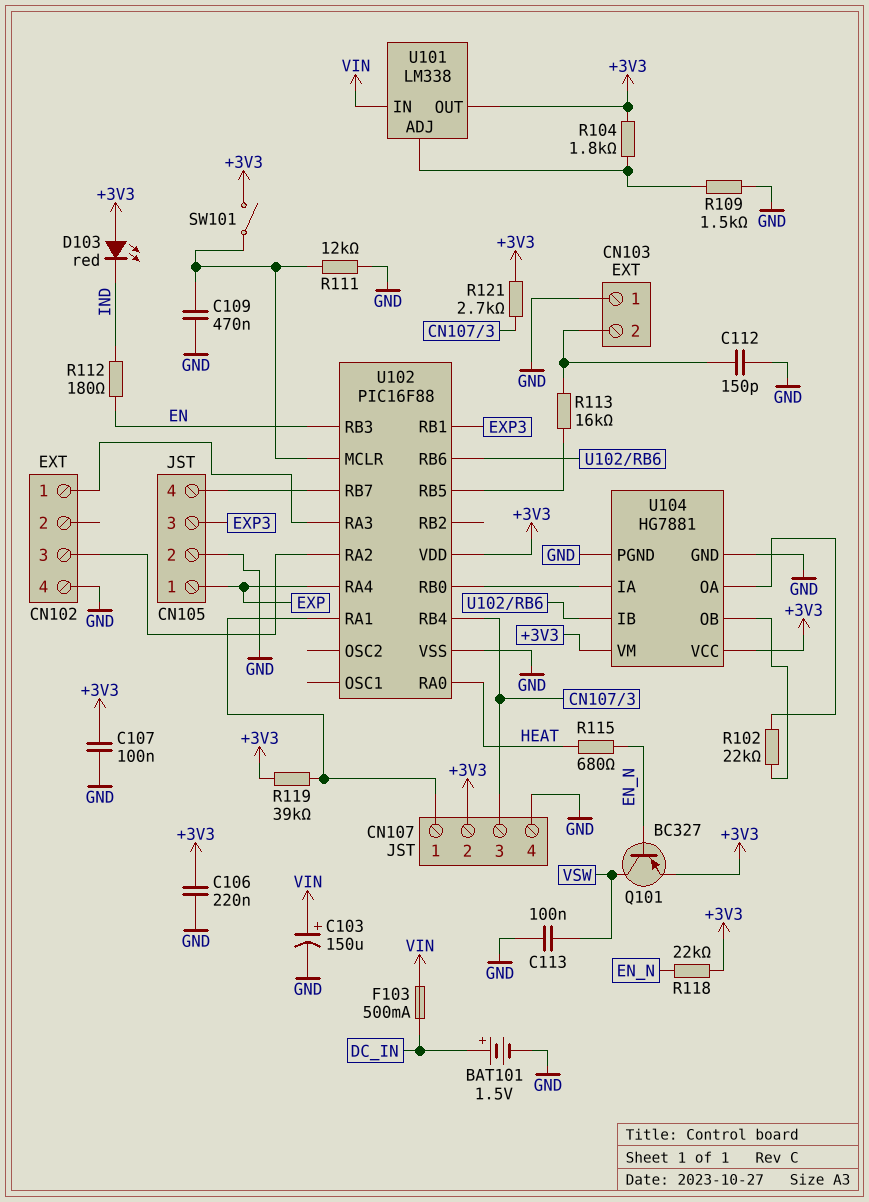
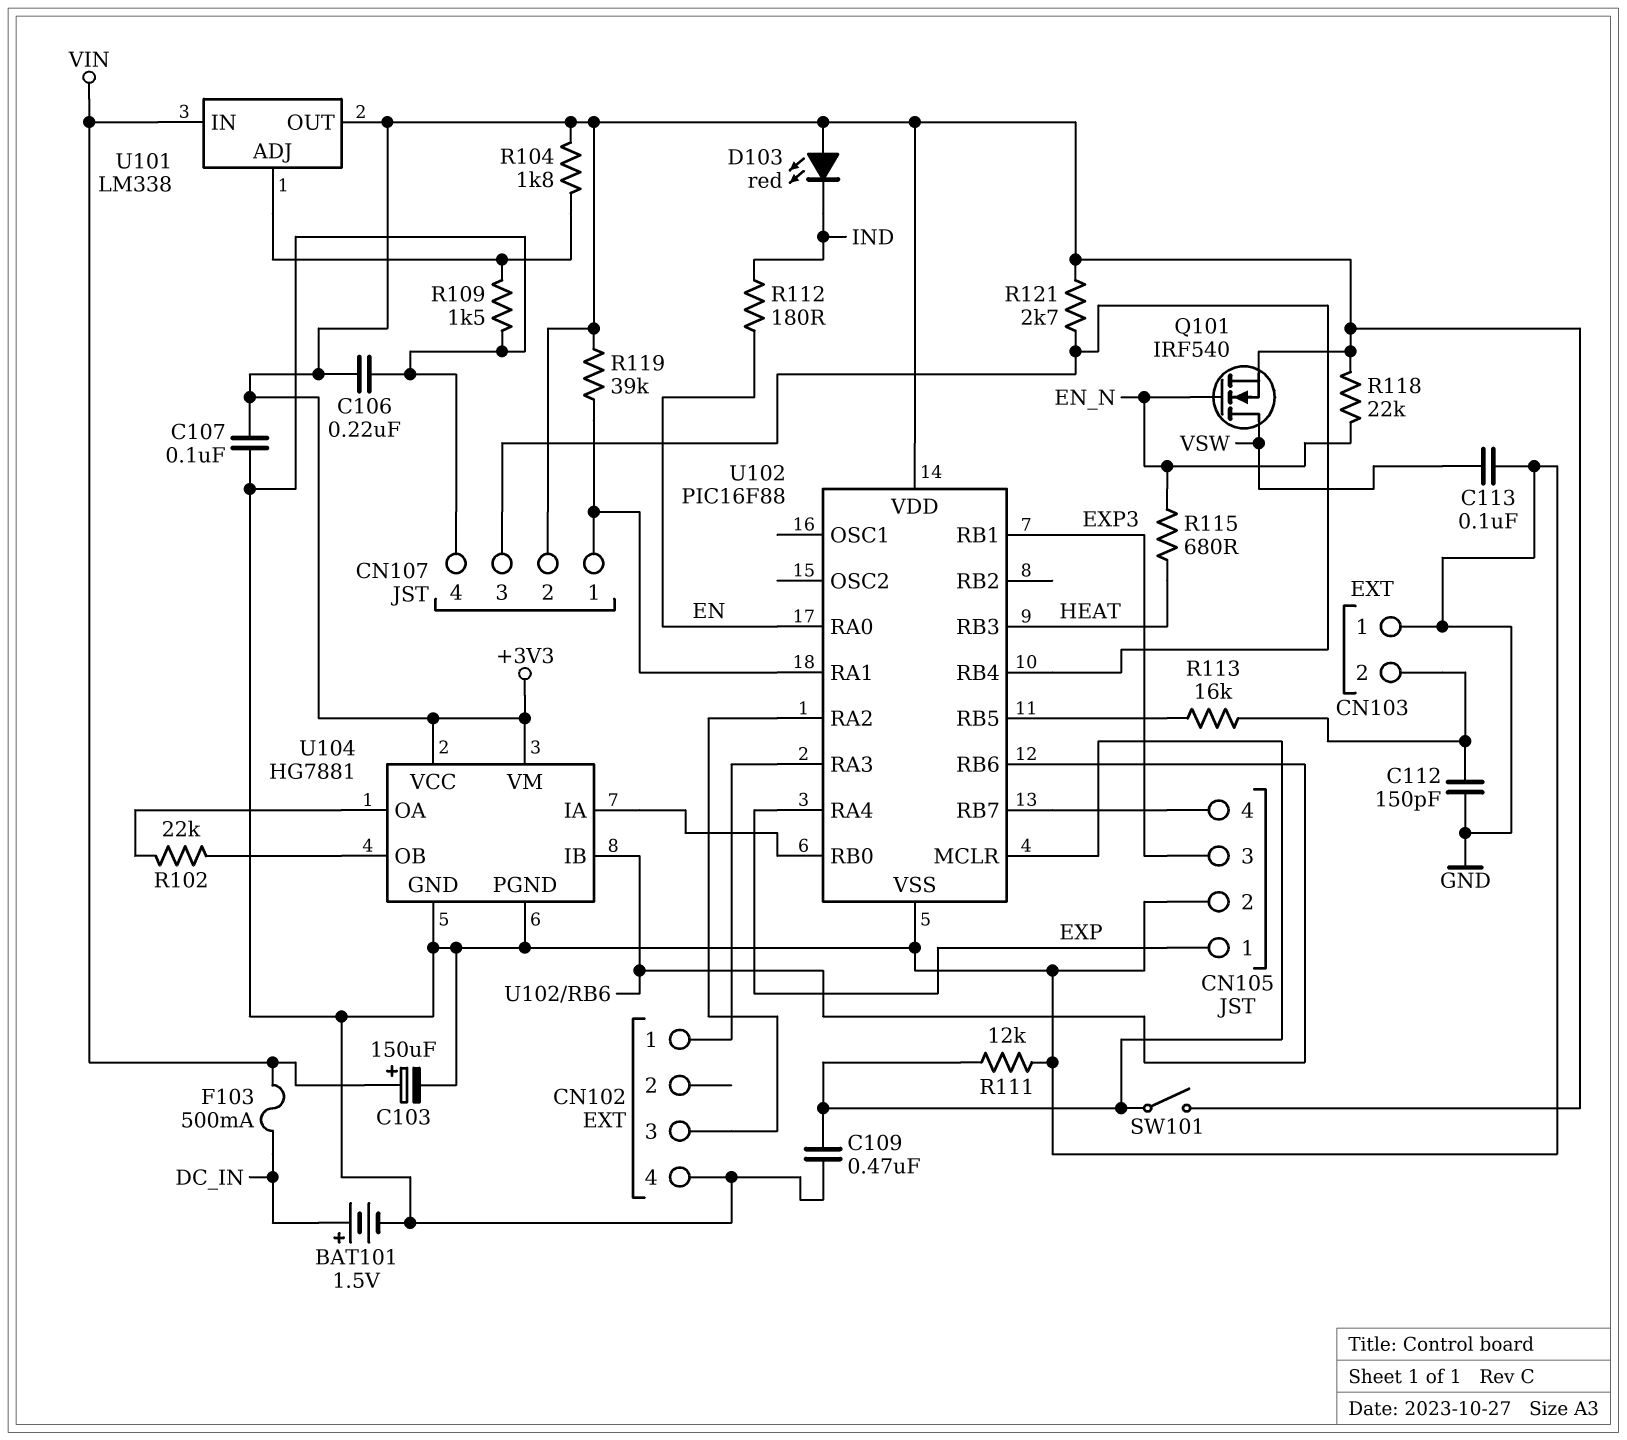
Q101: PNP BC327 (B EN_N, C VSW, E +3V3) -> NMOS IRF540 (G EN_N, D VSW, S +3V3)
U102 pin RA0: HEAT -> EN
U102 pin RB3: EN -> HEAT

